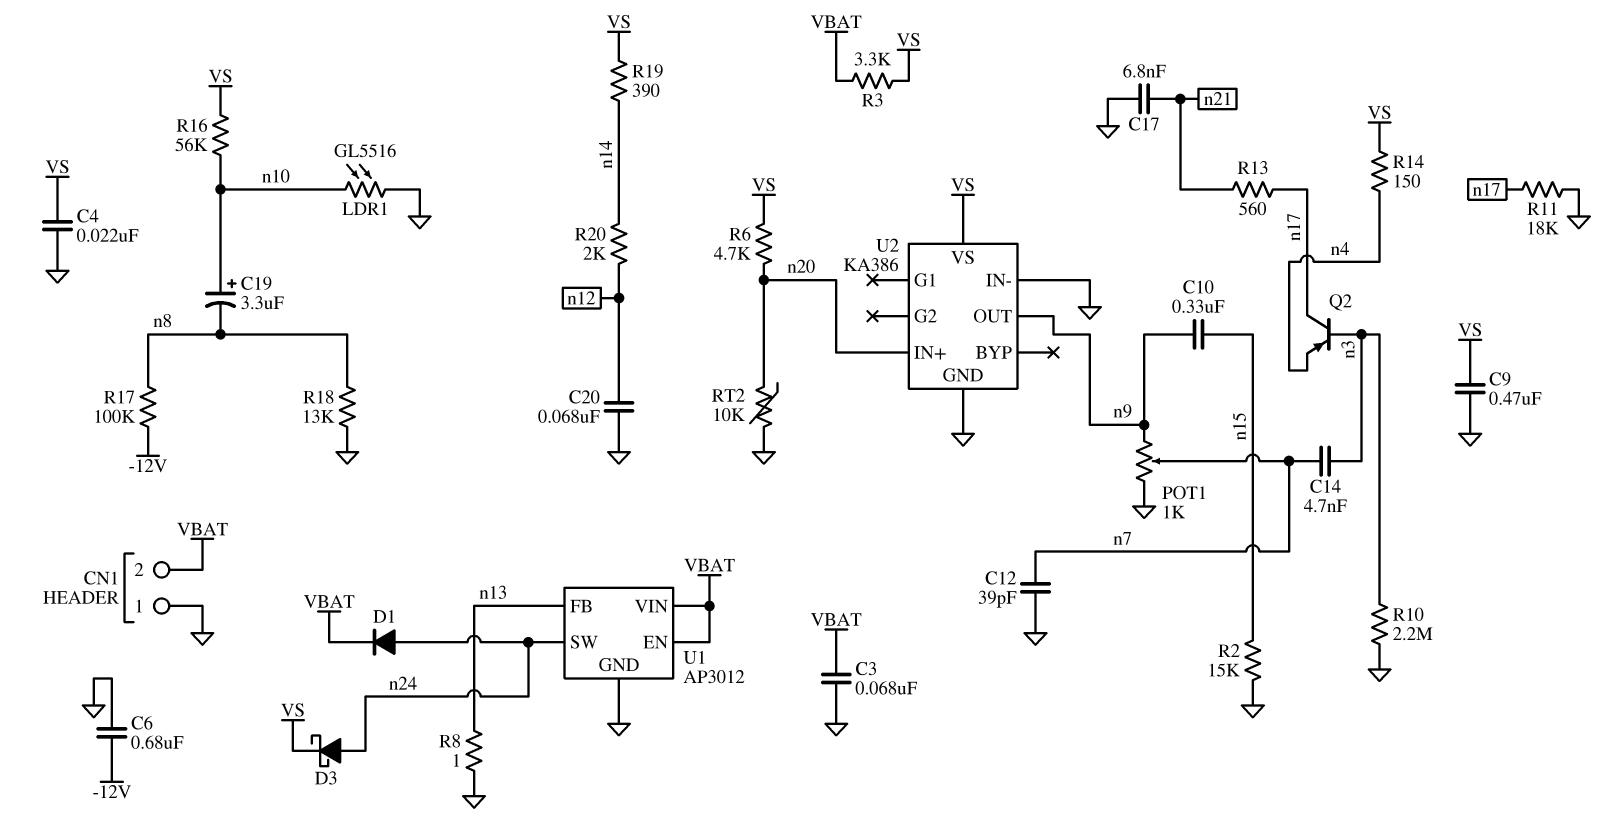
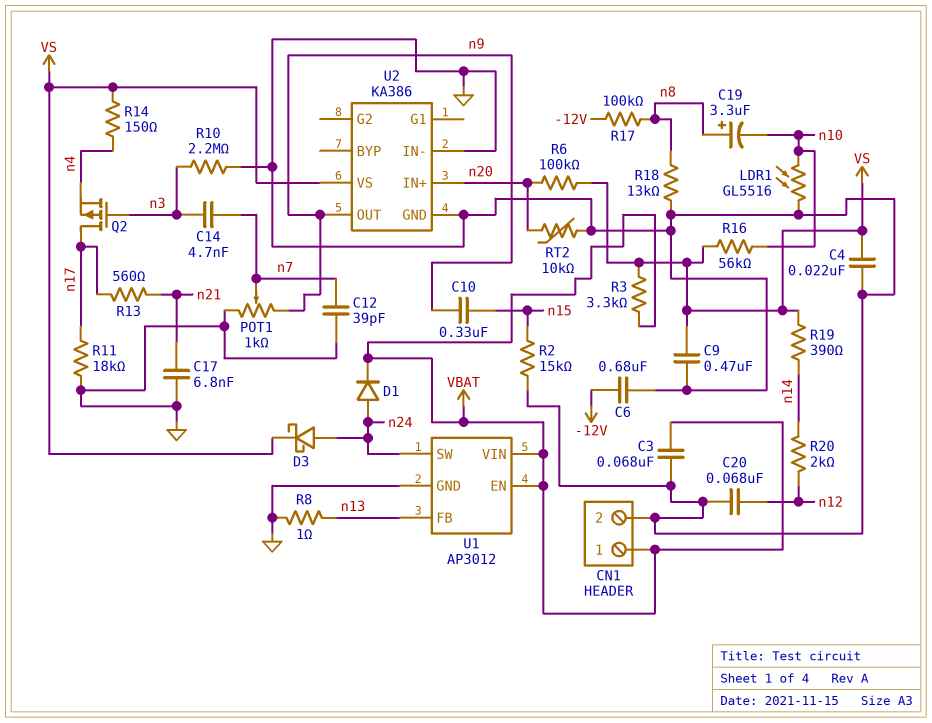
C19: 3.3uF (plus n10, minus n8) -> 3.3uF (plus n8, minus n10)
CN1 pin 1: GND -> VBAT
CN1 pin 2: VBAT -> GND
Q2: PNP (B n3, C n17, E n4) -> PMOS (G n3, D n17, S n4)
R6: 4.7k (VS, n20) -> 100k (VS, n20)

